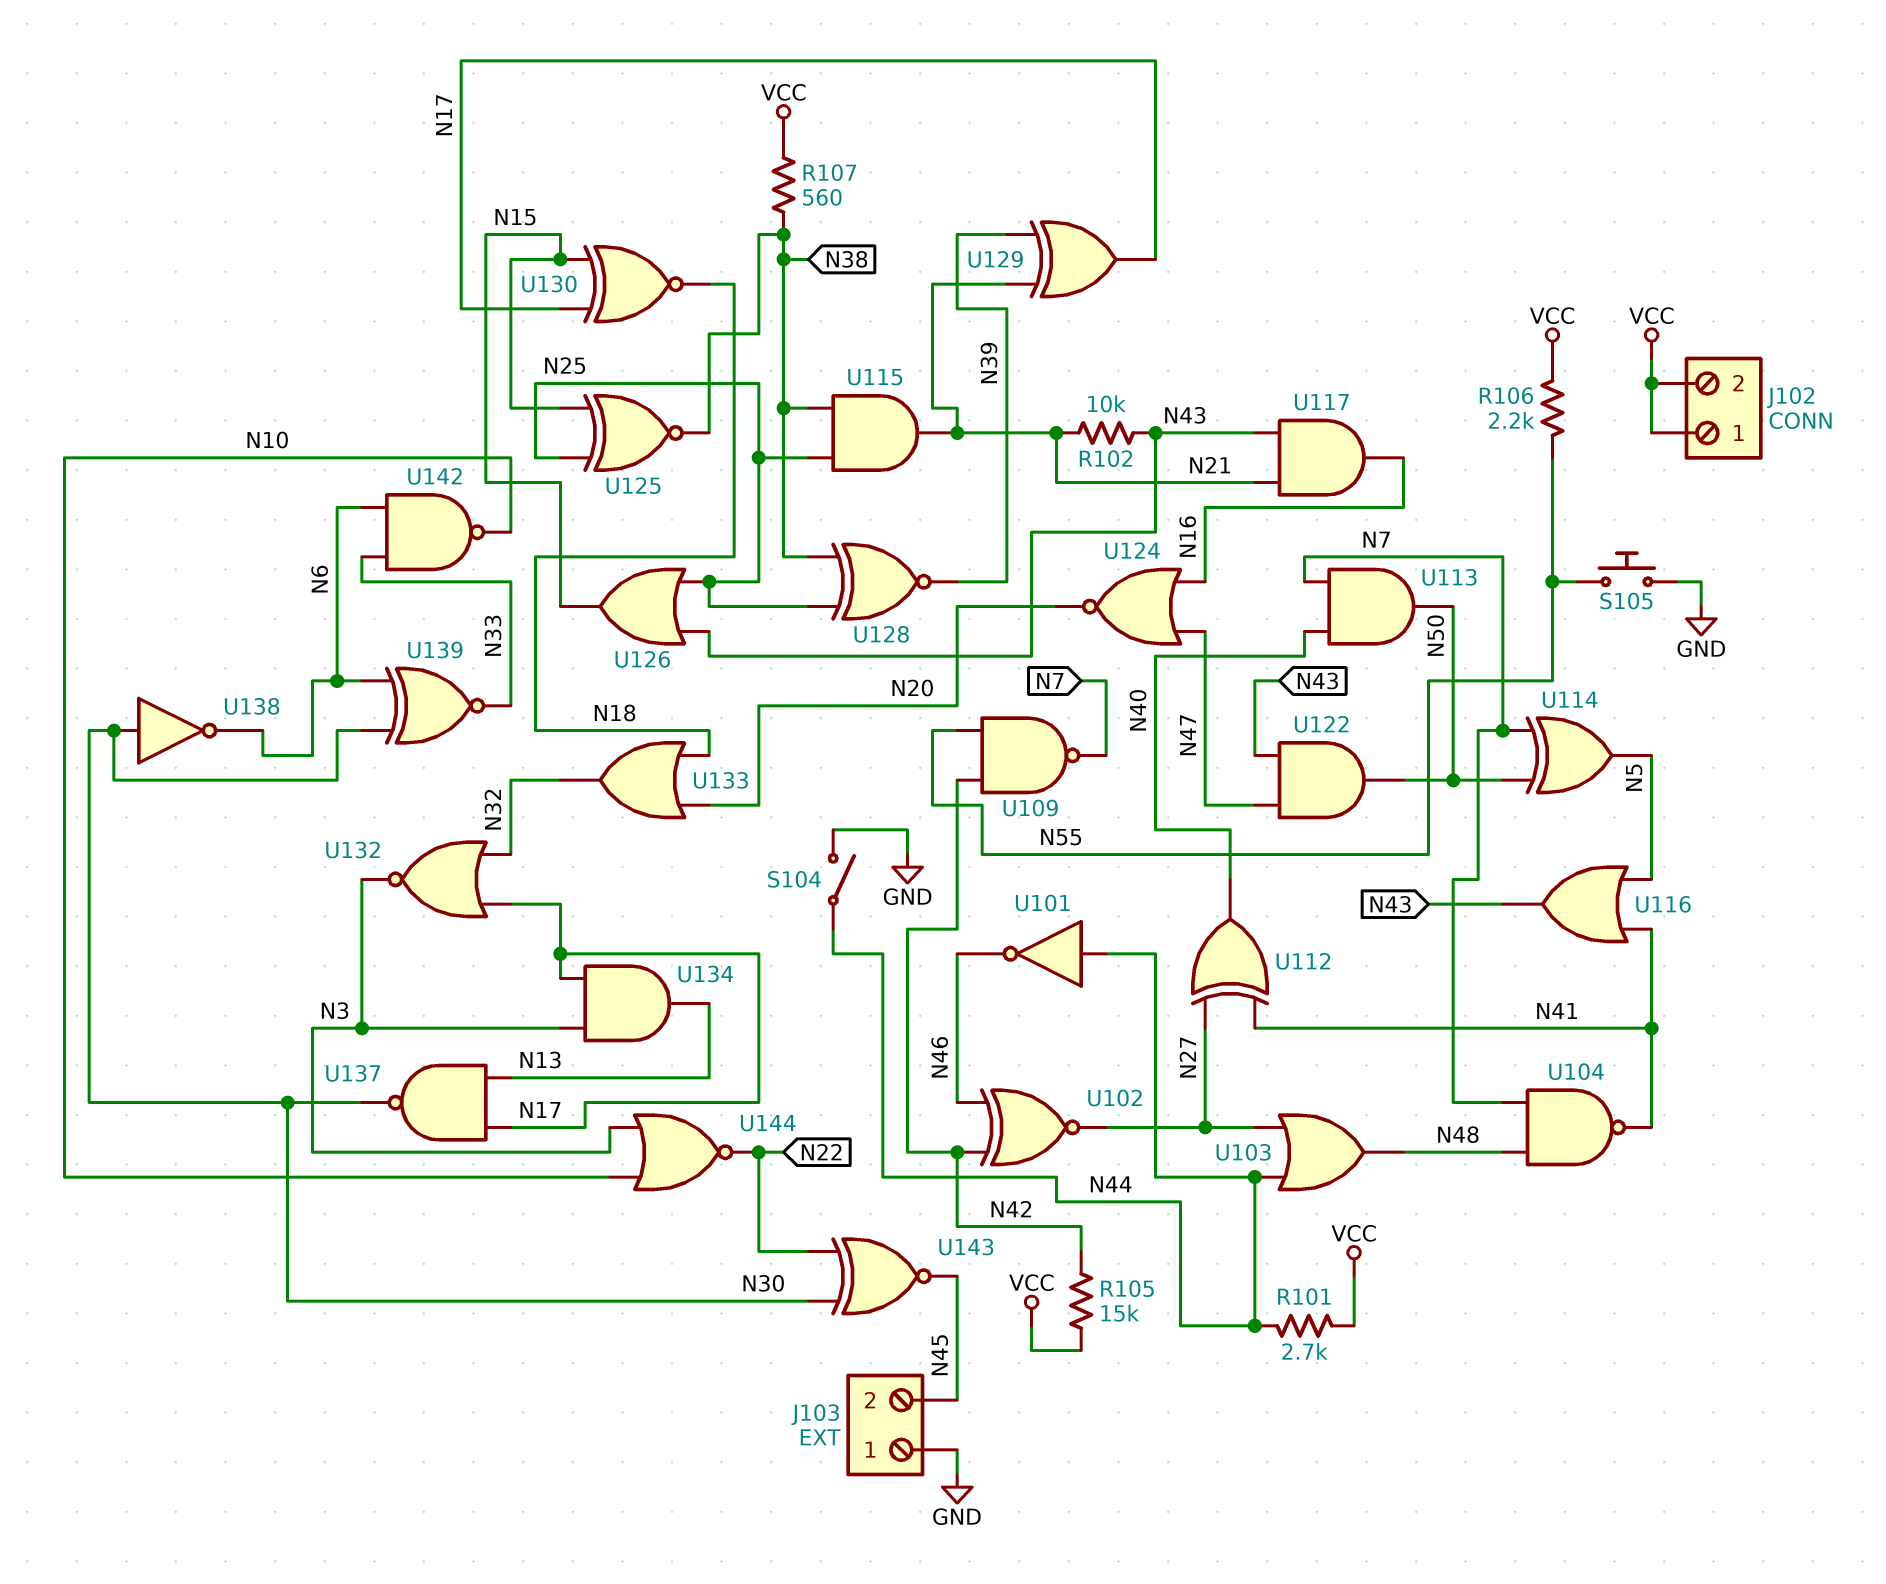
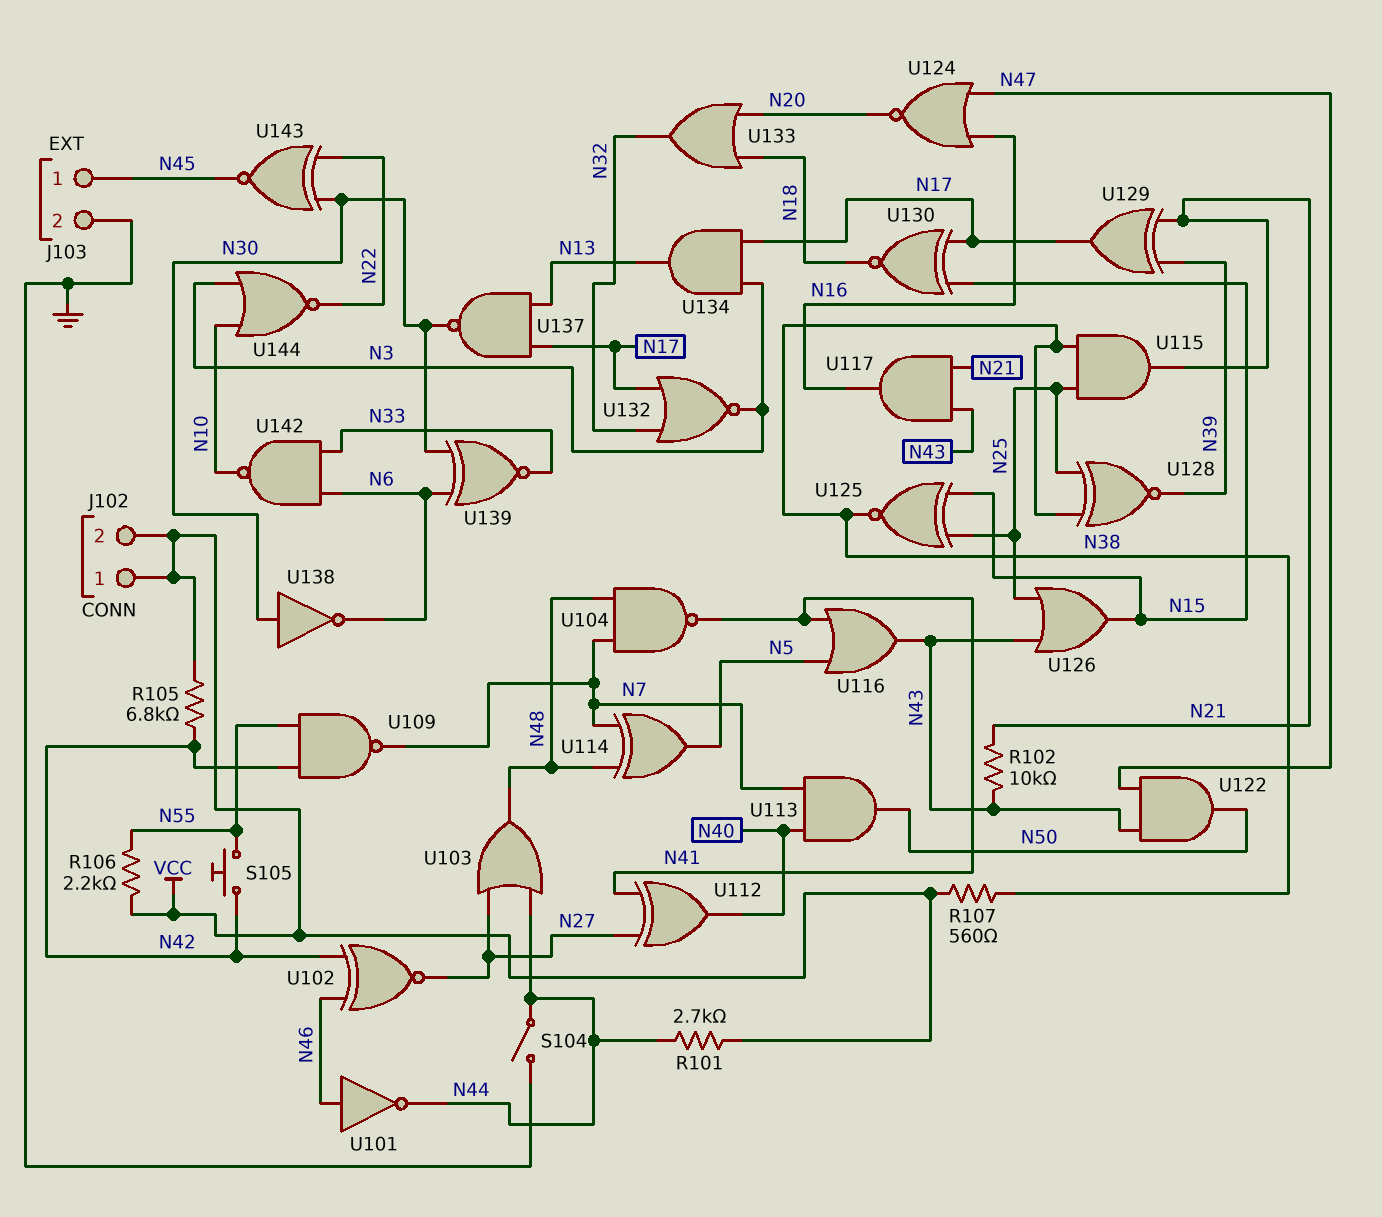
J103 pin 1: GND -> N45
J103 pin 2: N45 -> GND
R105: 15k (N42, VCC) -> 6.8k (N42, VCC)
S105: button (GND, N55) -> button (N42, N55)
U101: NOT (in N44, out N46) -> NOT (in N46, out N44)
U114: XOR (in N7, in N50, out N5) -> XOR (in N7, in N48, out N5)

